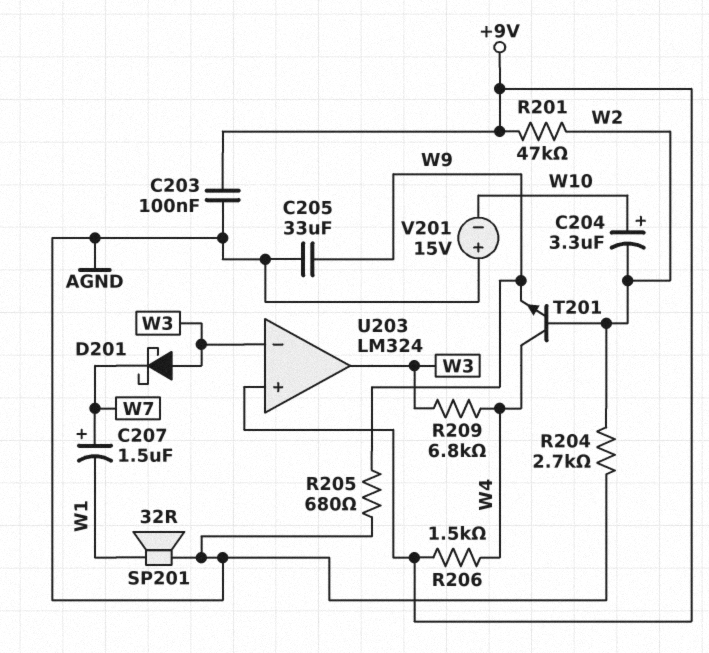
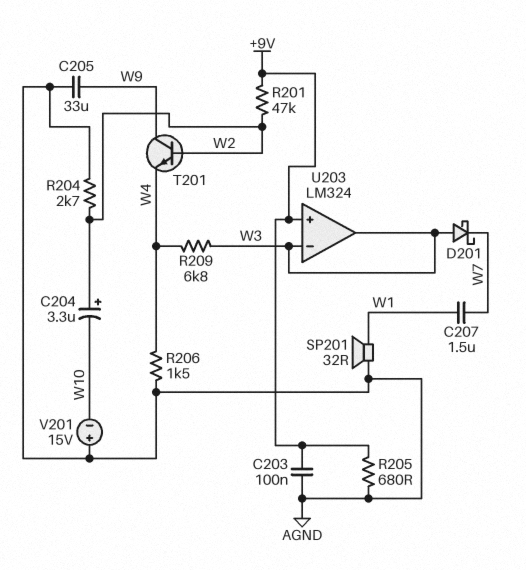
C204: 3.3uF (plus W10, minus W2) -> 3.3uF (plus W2, minus W10)
C207: 1.5uF (plus W7, minus W1) -> 1.5uF (W1, W7)
R205: 680 (AGND, W9) -> 680 (+9V, AGND)
R206: 1.5k (+9V, W4) -> 1.5k (AGND, W4)
T201: NPN (B W2, C W4, E W9) -> NPN (B W2, C W9, E W4)

